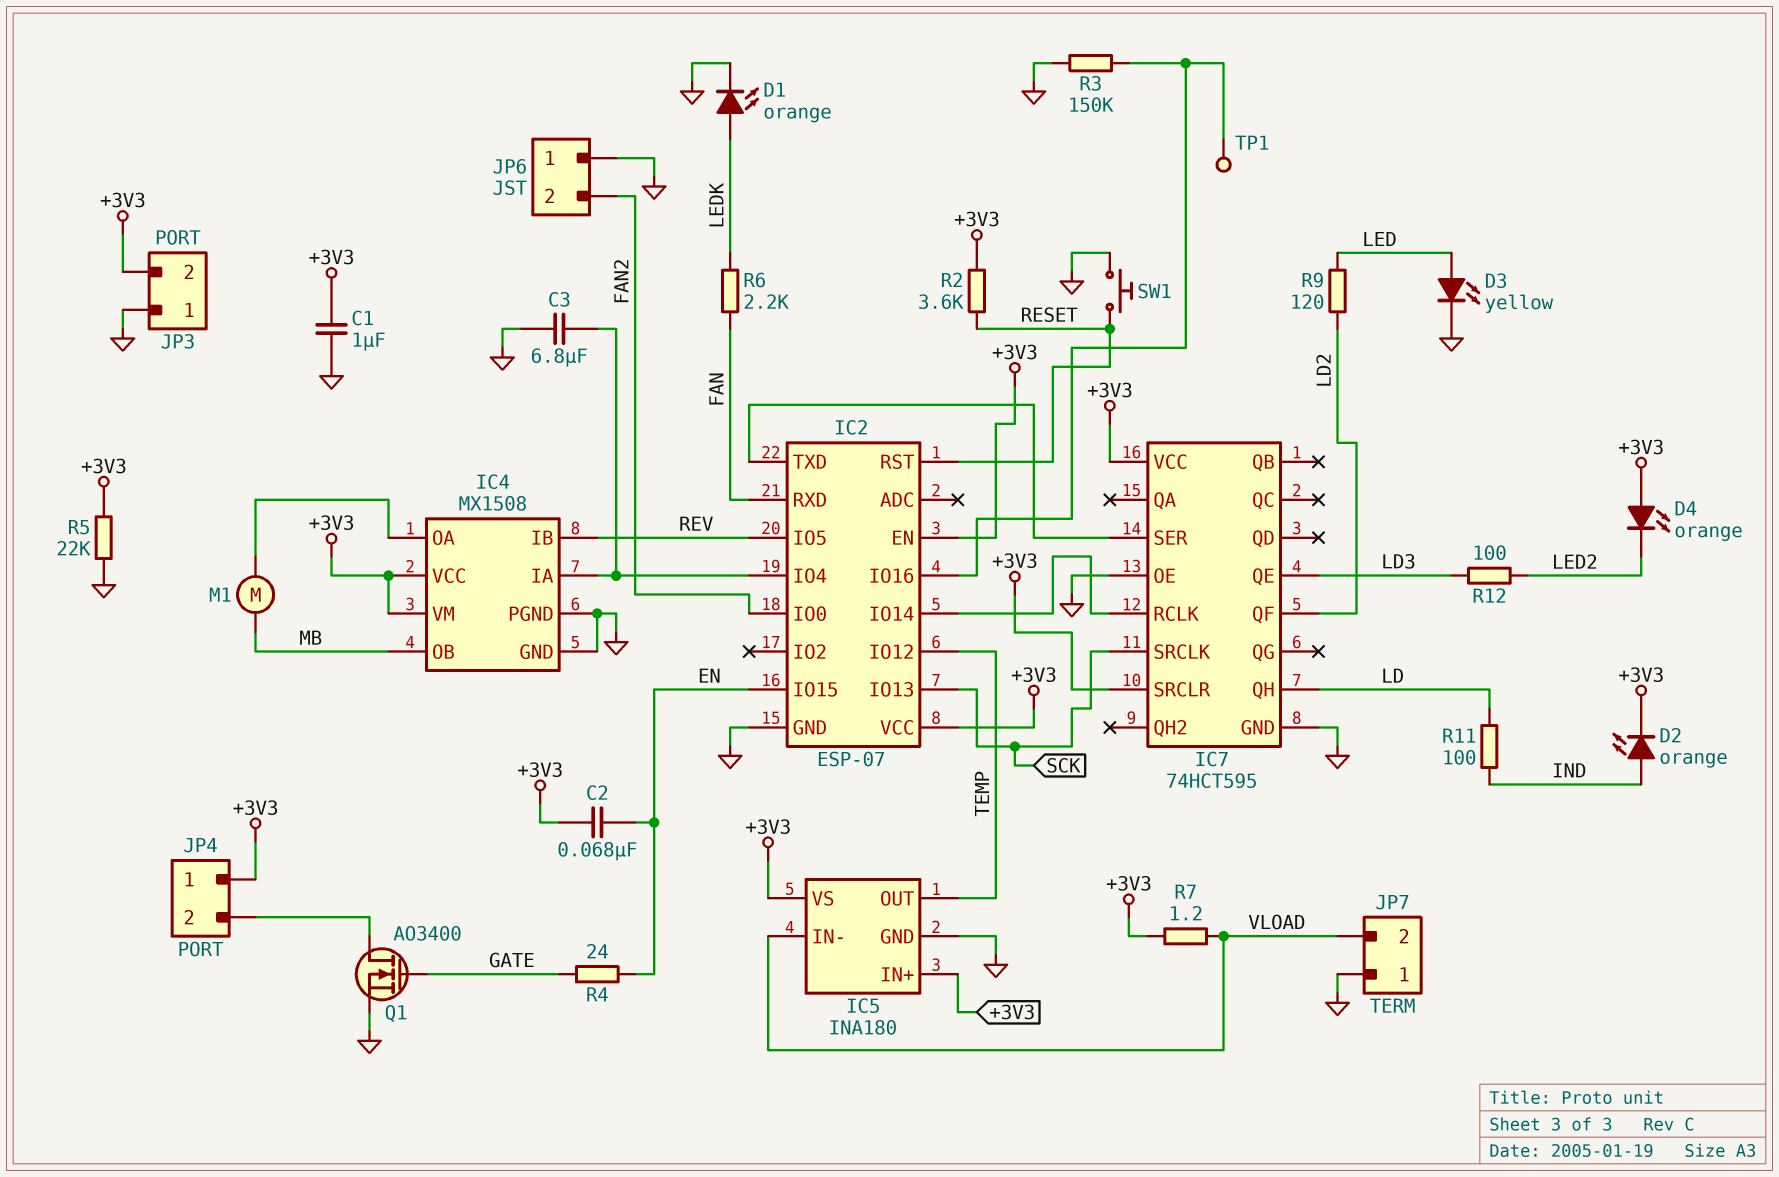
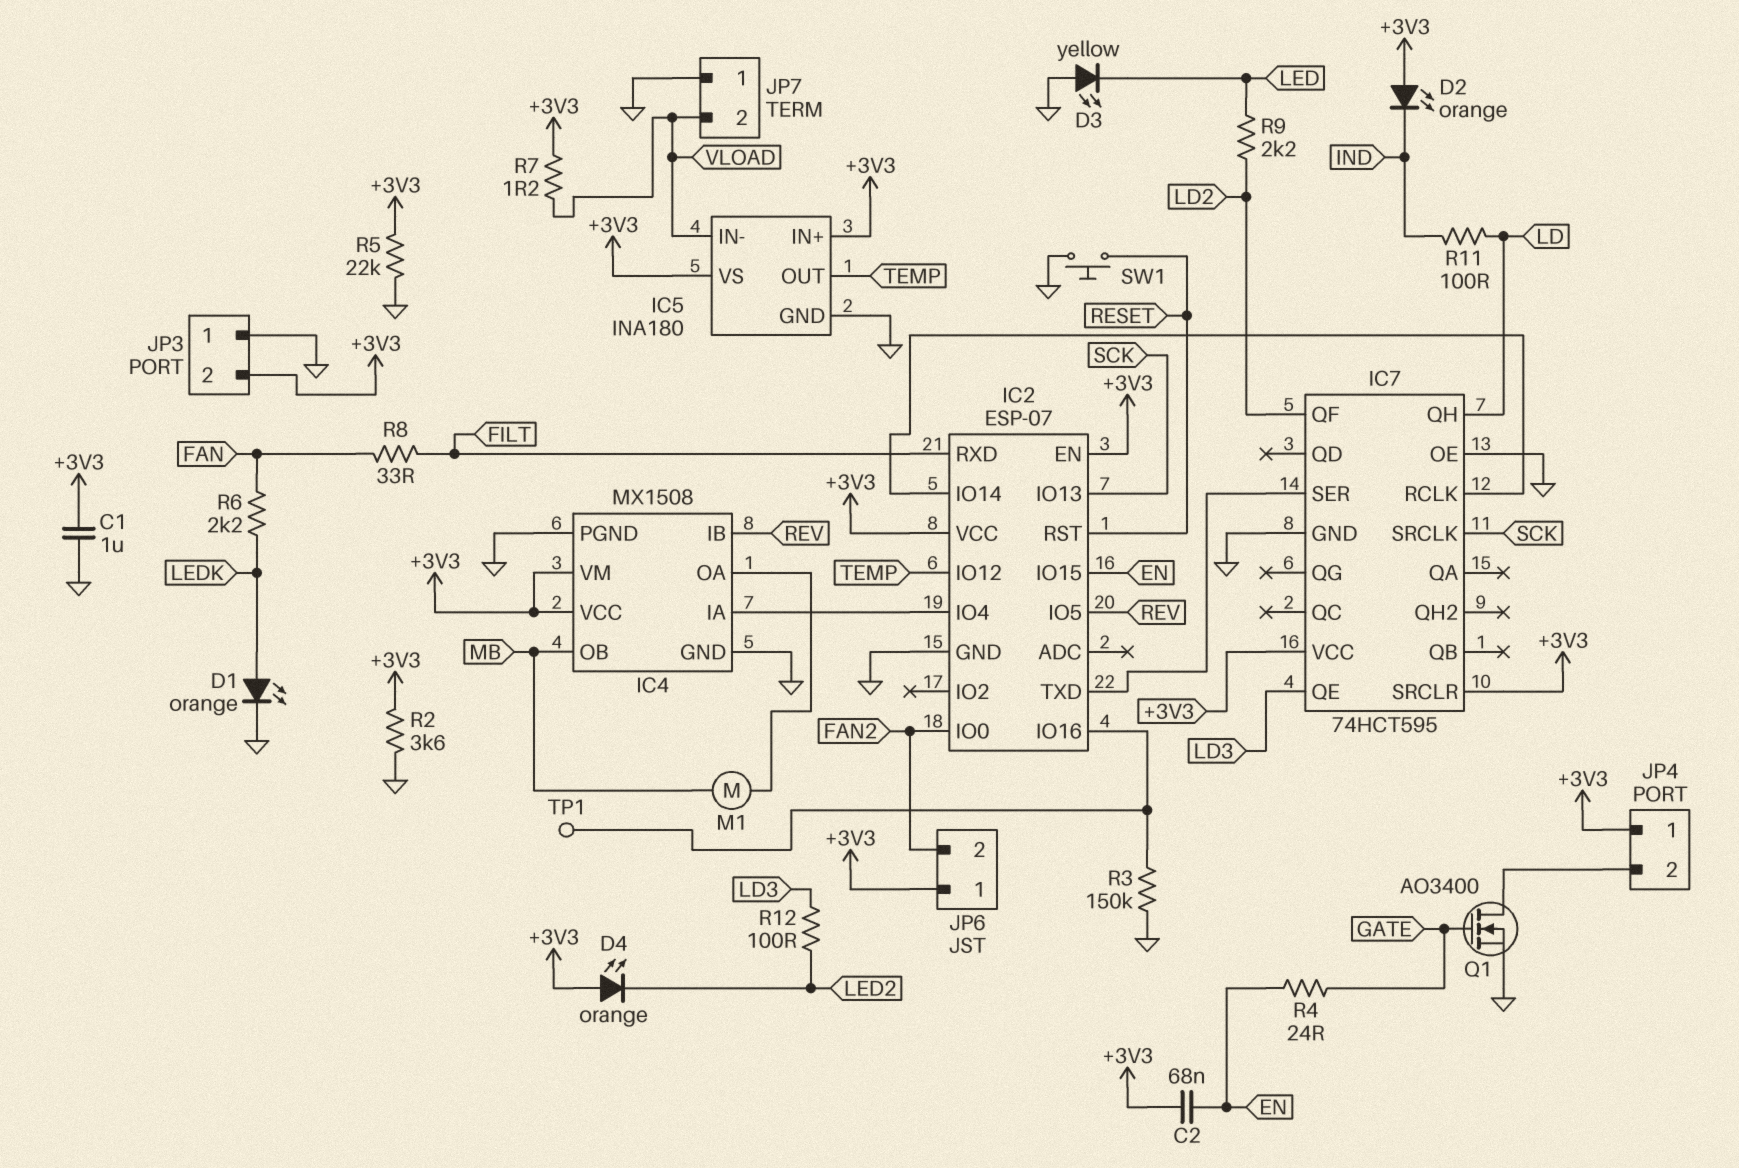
C3: 6.8uF (GND, IC2/IO4) -> none
D2: LED orange (A IND, K +3V3) -> LED orange (A +3V3, K IND)
D3: LED yellow (A LED, K GND) -> LED yellow (A GND, K LED)
IC2 pin RXD: FAN -> FILT
JP6 pin 1: GND -> +3V3
R2: 3.6k (+3V3, RESET) -> 3.6k (+3V3, GND)
R8: none -> 33 (FAN, FILT)
R9: 120 (LD2, LED) -> 2.2k (LD2, LED)

